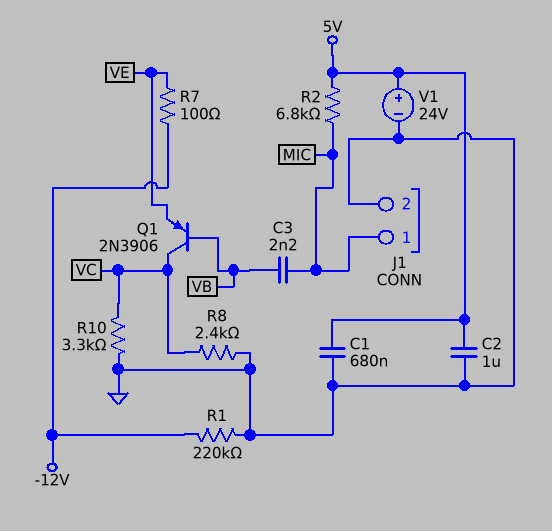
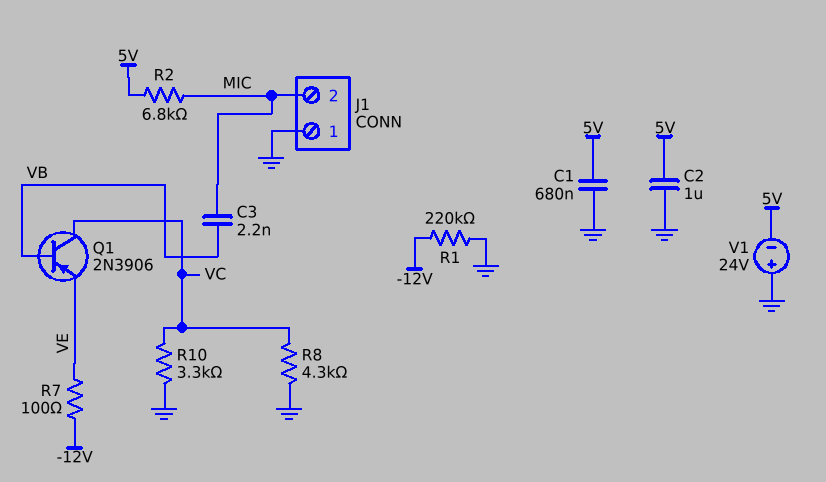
J1 pin 1: MIC -> GND
J1 pin 2: GND -> MIC
R8: 2.4k (GND, VC) -> 4.3k (GND, VC)
V1: 24V (plus 5V, minus GND) -> 24V (plus GND, minus 5V)

